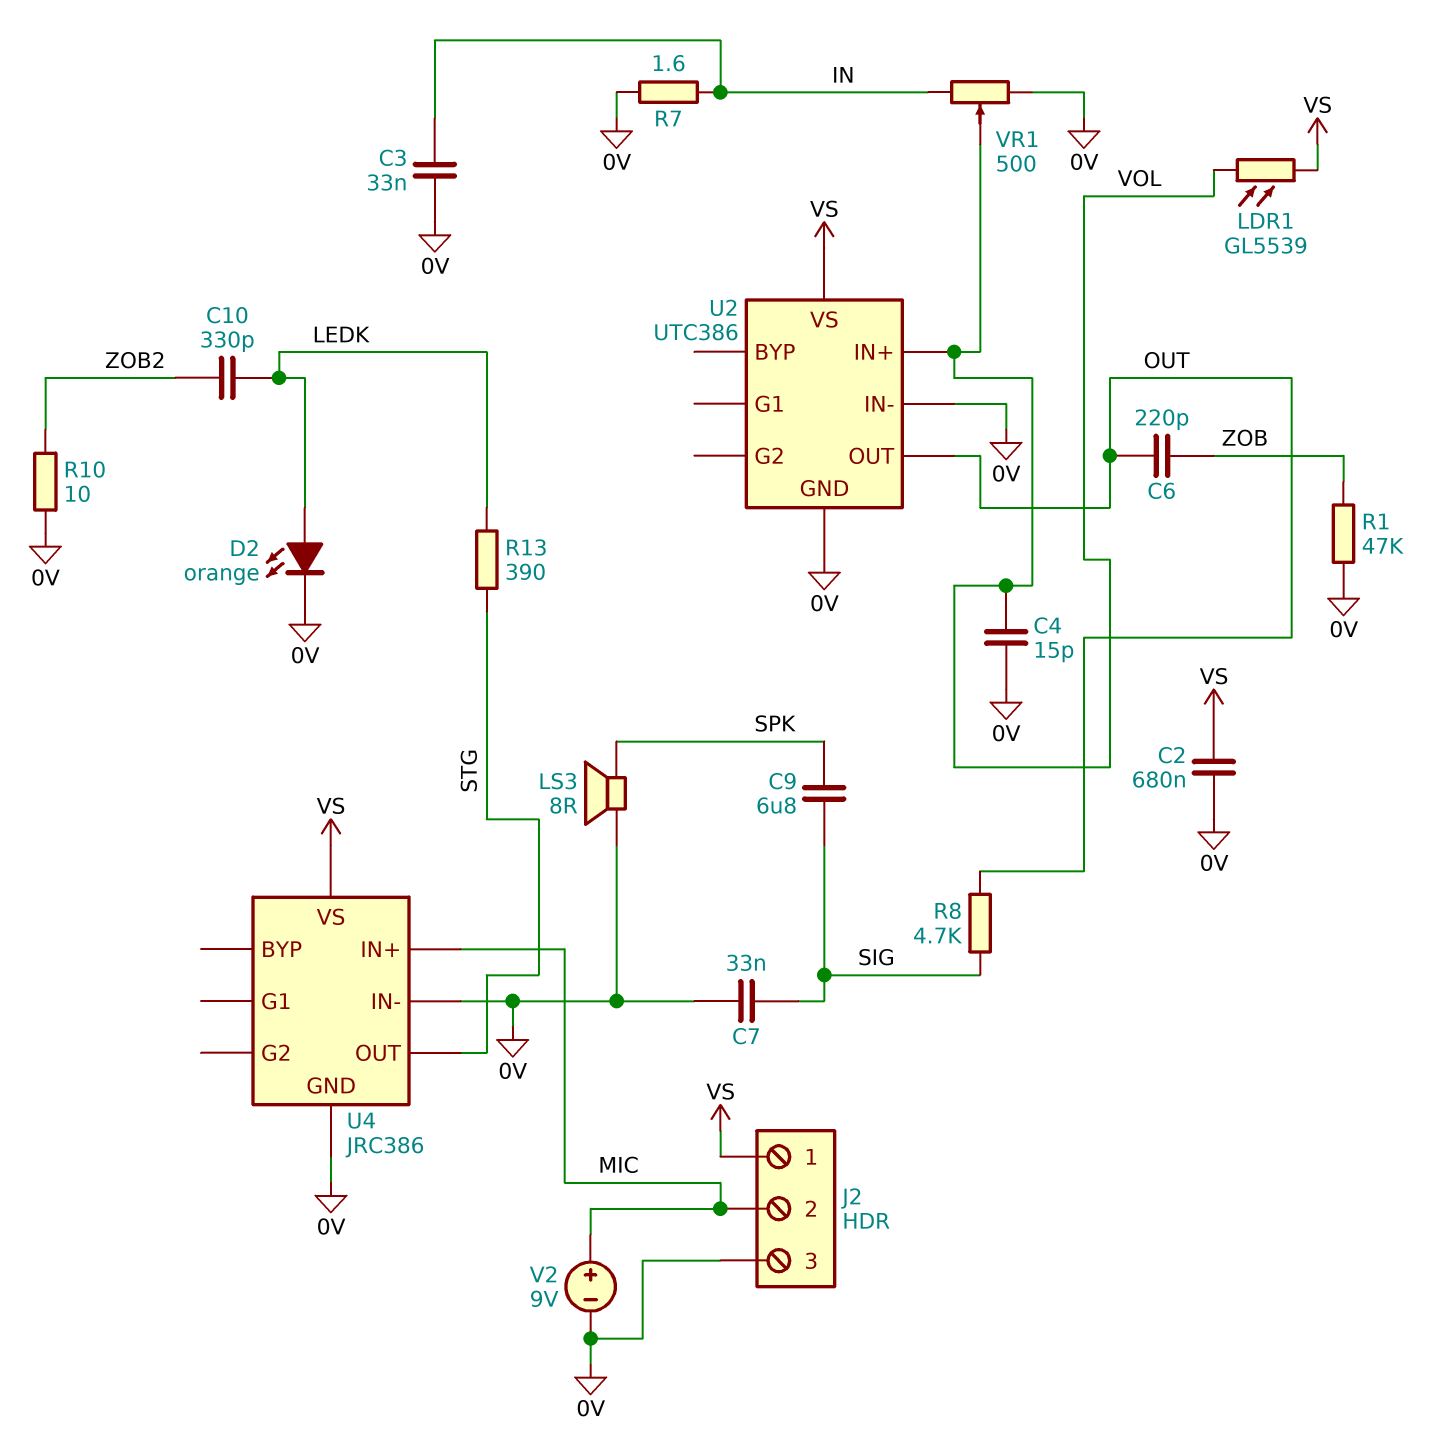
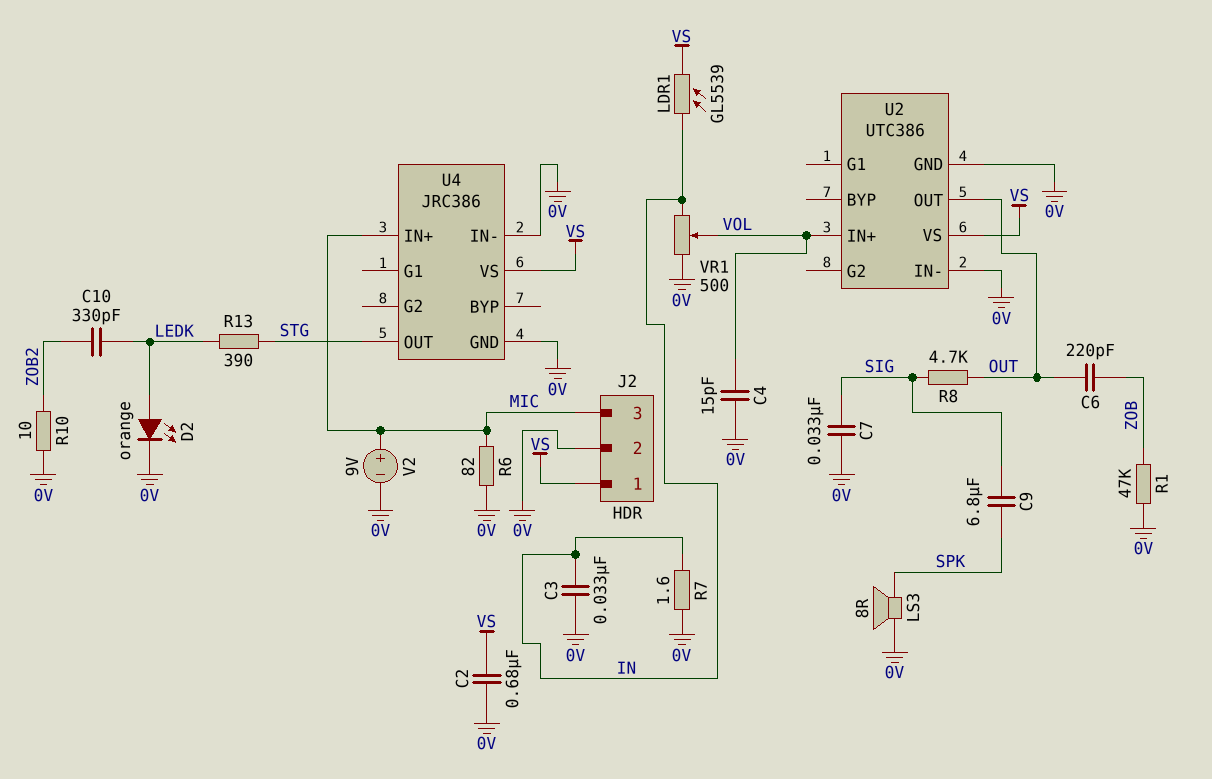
J2 pin 2: MIC -> 0V
J2 pin 3: 0V -> MIC
LDR1: GL5539 (VOL, VS) -> GL5539 (IN, VS)
R6: none -> 82 (0V, MIC)

